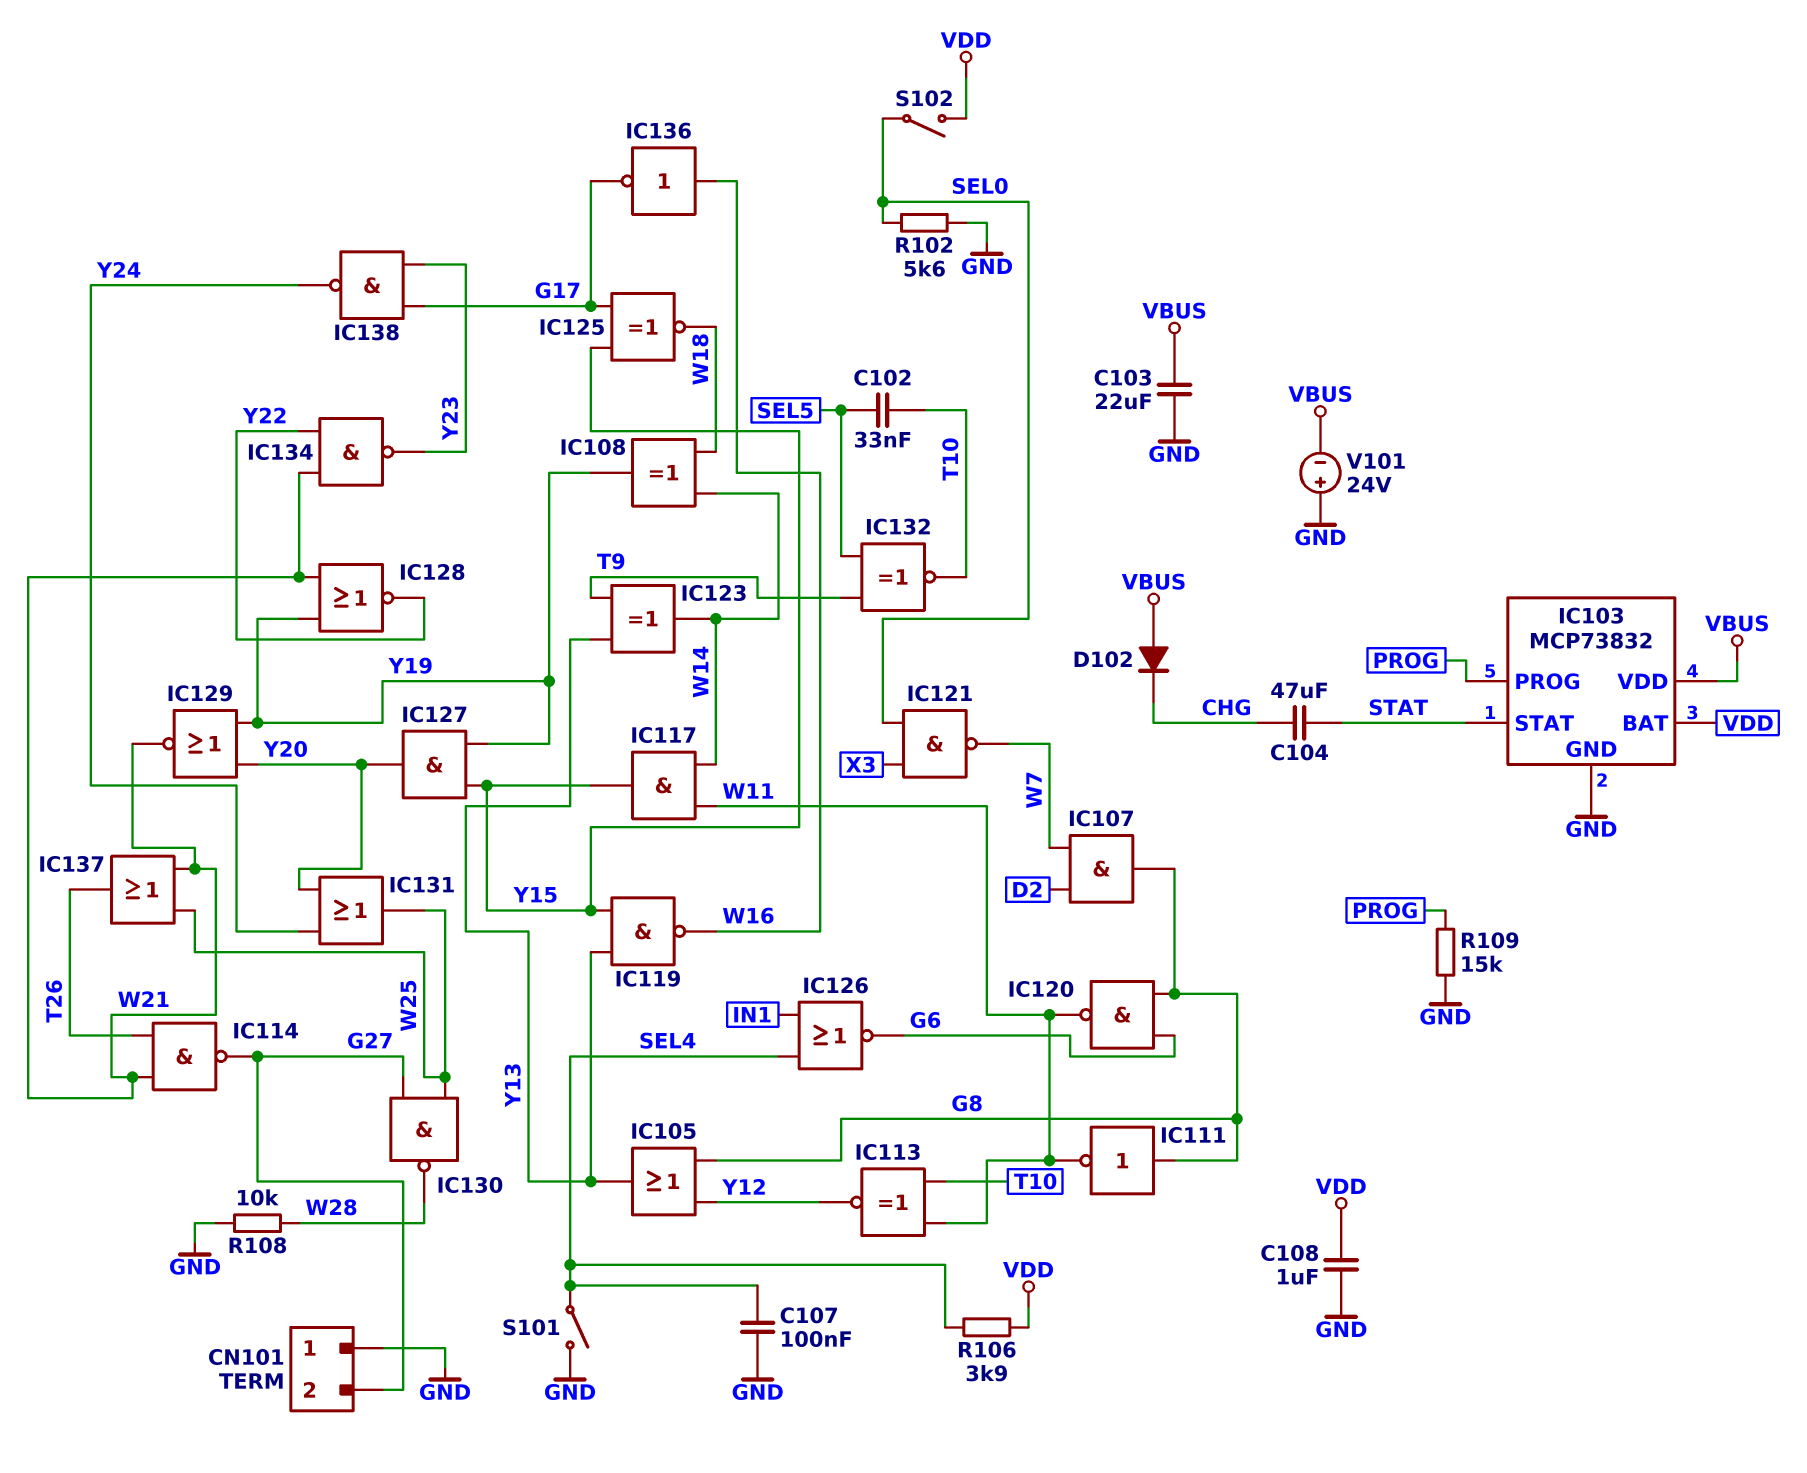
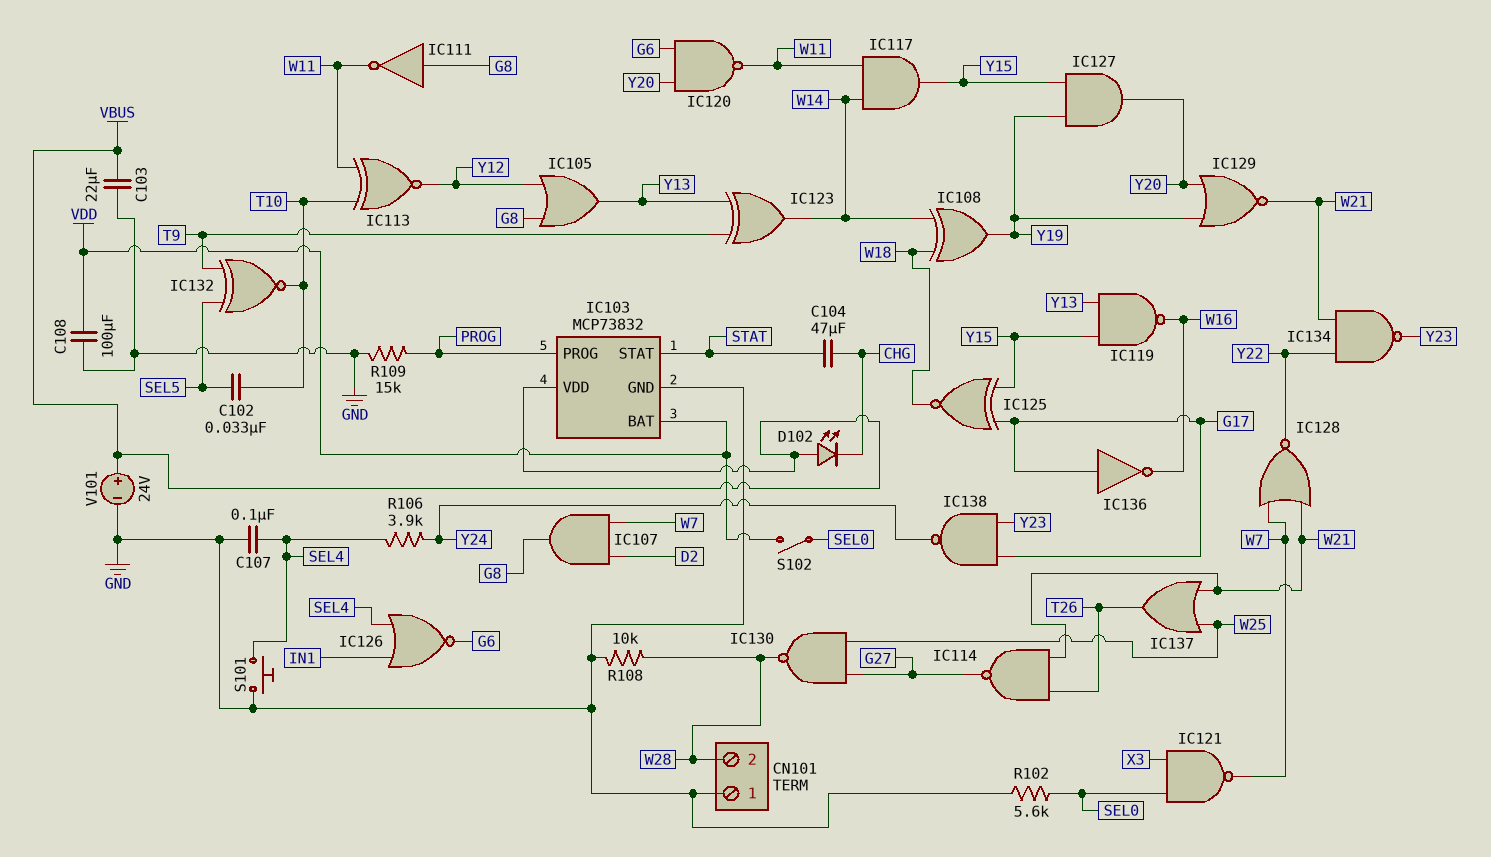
C108: 1uF (GND, VDD) -> 100uF (GND, VDD)
CN101 pin 2: G27 -> W28
D102: diode (A VBUS, K CHG) -> LED (A VBUS, K CHG)
IC120: NAND (in G6, in G8, out W11) -> NAND (in G6, in Y20, out W11)
IC128: NOR (in W21, in Y19, out Y22) -> NOR (in W7, in W21, out Y22)
IC131: OR (in Y20, in Y24, out W25) -> none
IC136: NOT (in W16, out G17) -> NOT (in G17, out W16)
R106: 3.9k (SEL4, VDD) -> 3.9k (SEL4, Y24)
S101: switch (GND, SEL4) -> button (GND, SEL4)
V101: 24V (plus GND, minus VBUS) -> 24V (plus VBUS, minus GND)

